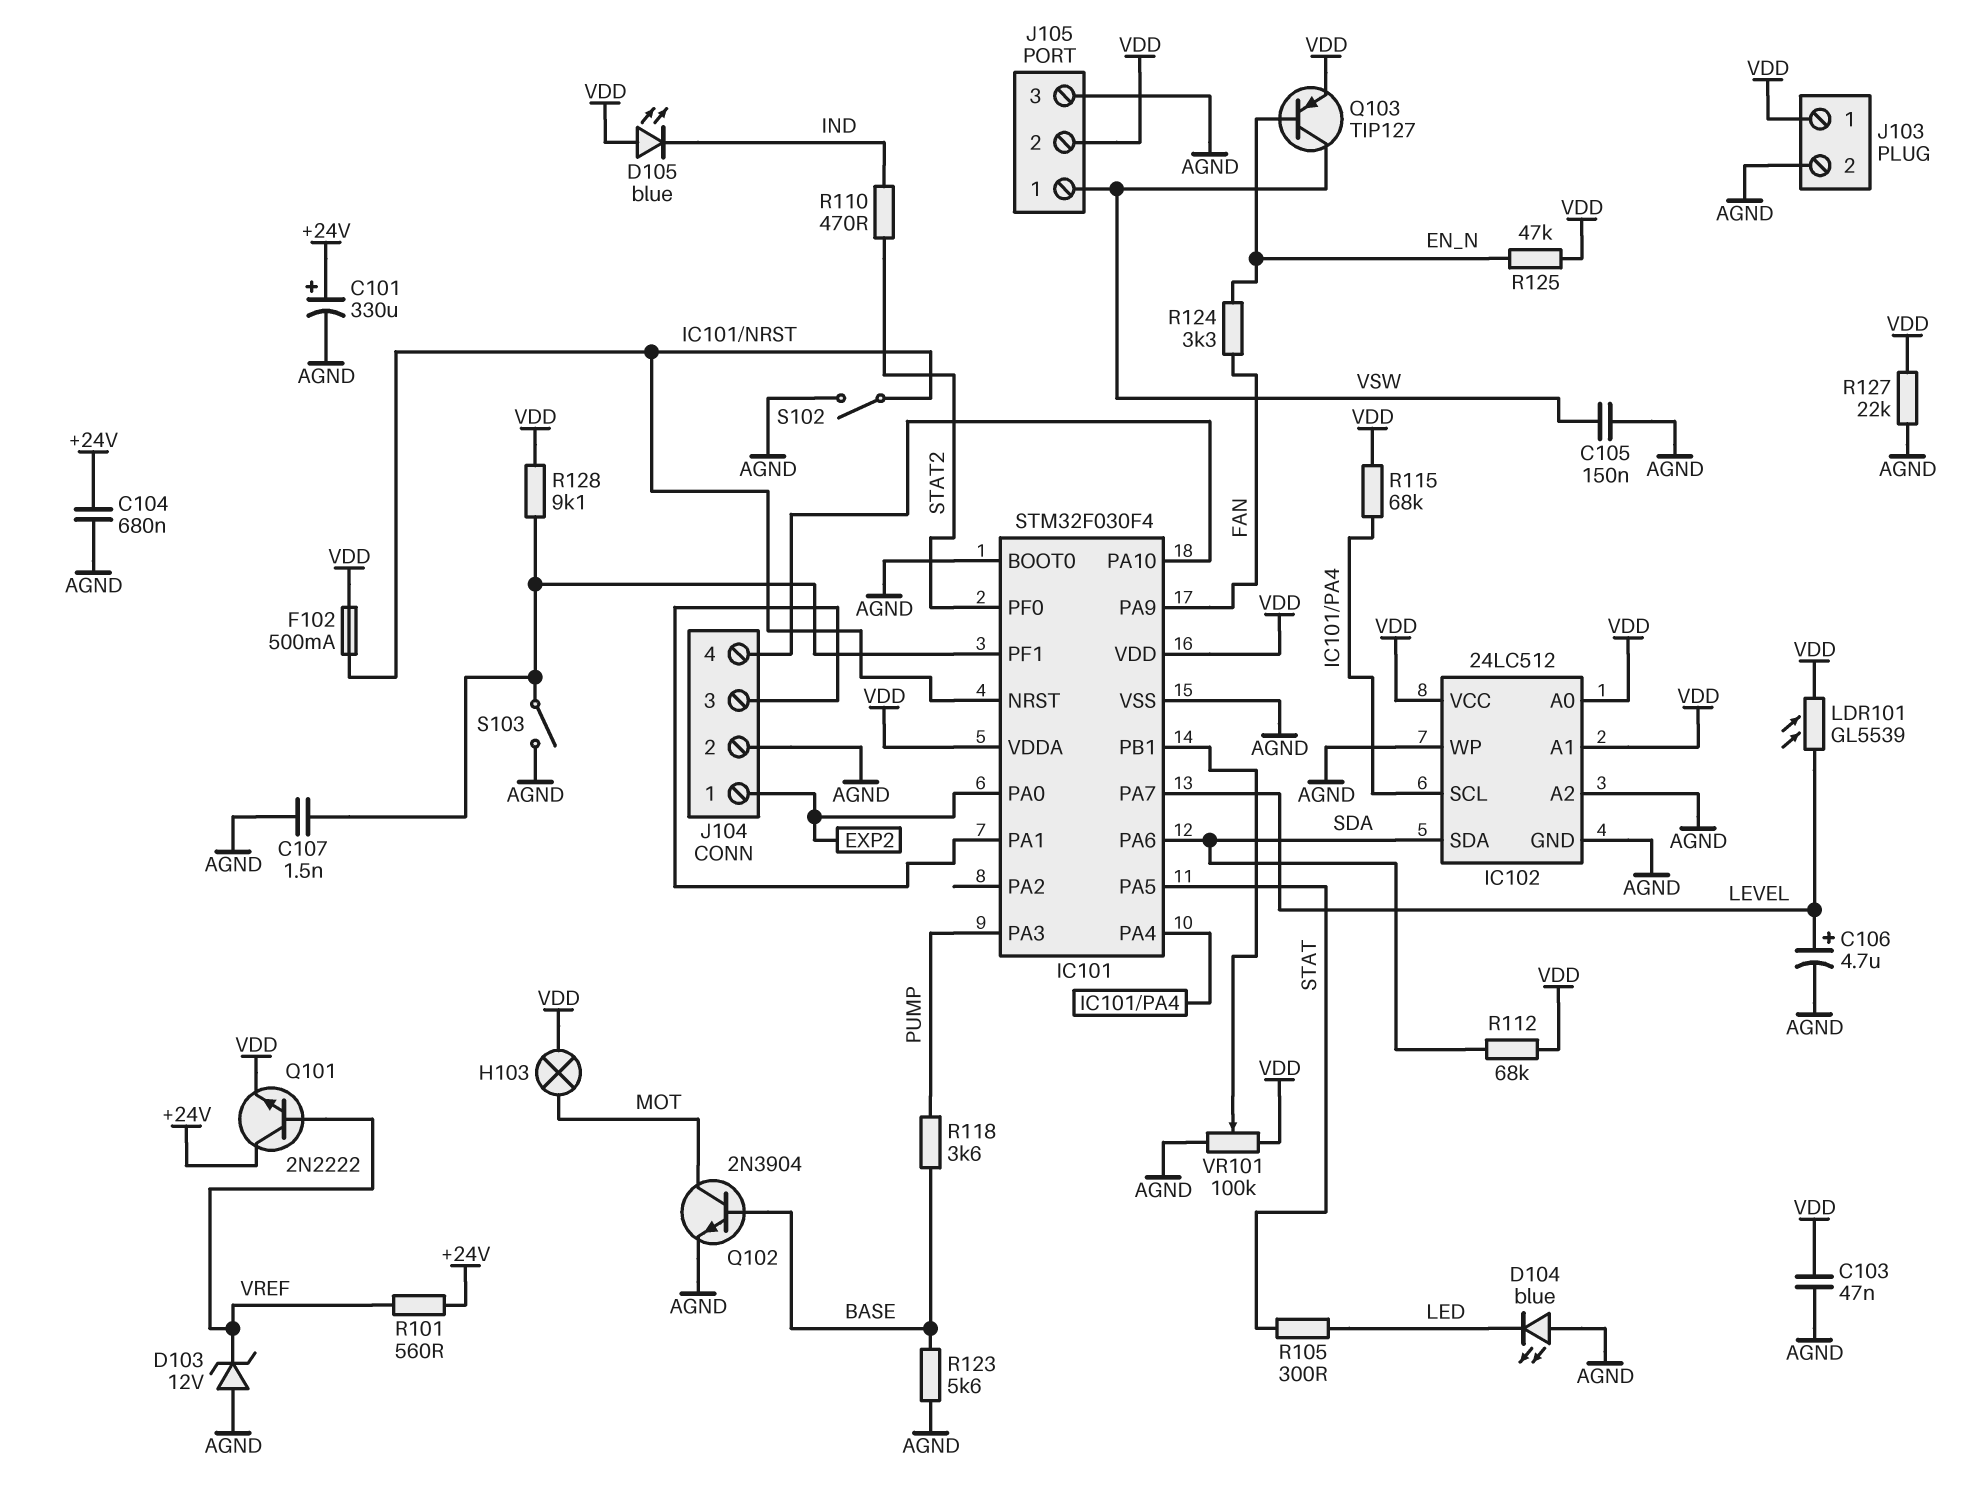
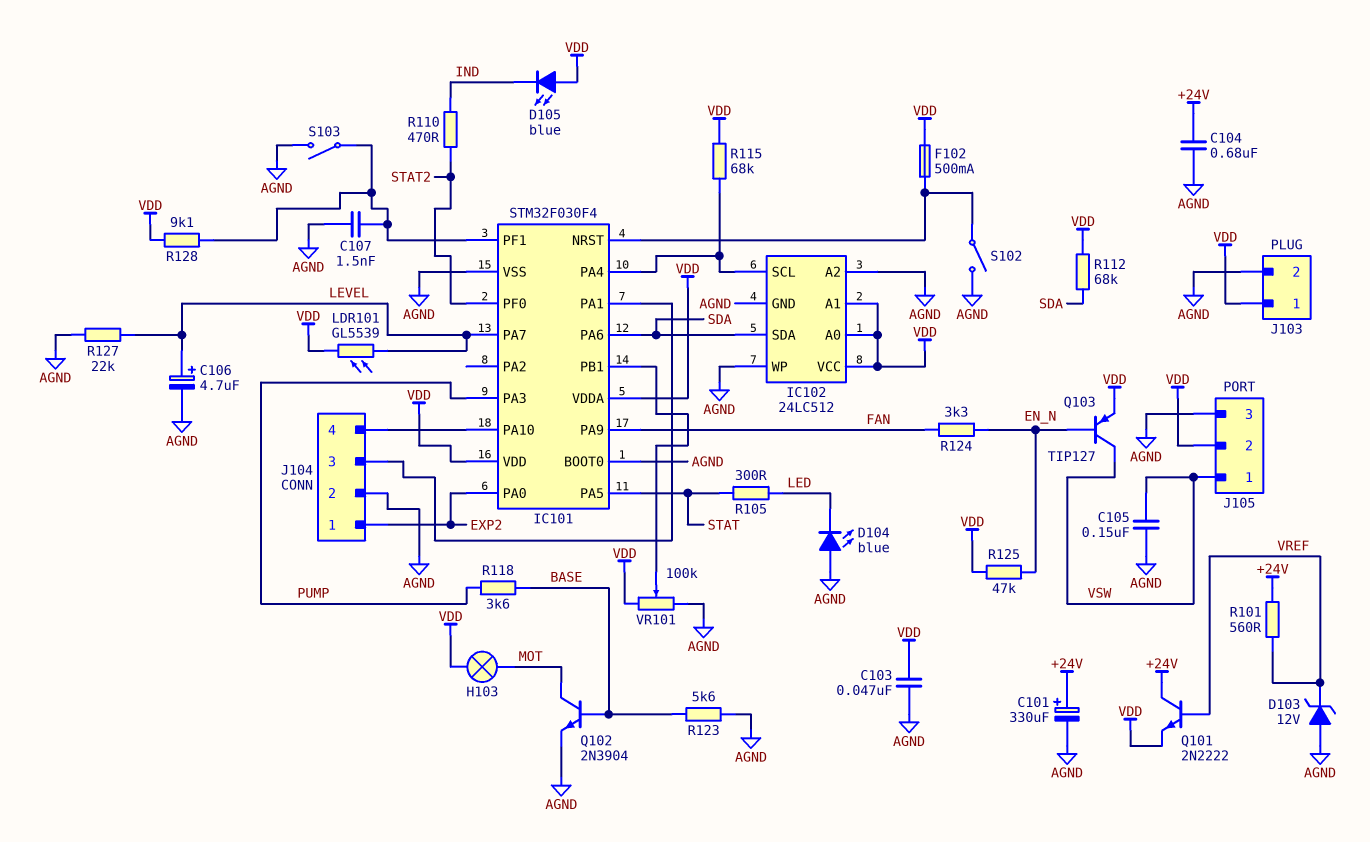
R127: 22k (AGND, VDD) -> 22k (AGND, LEVEL)

